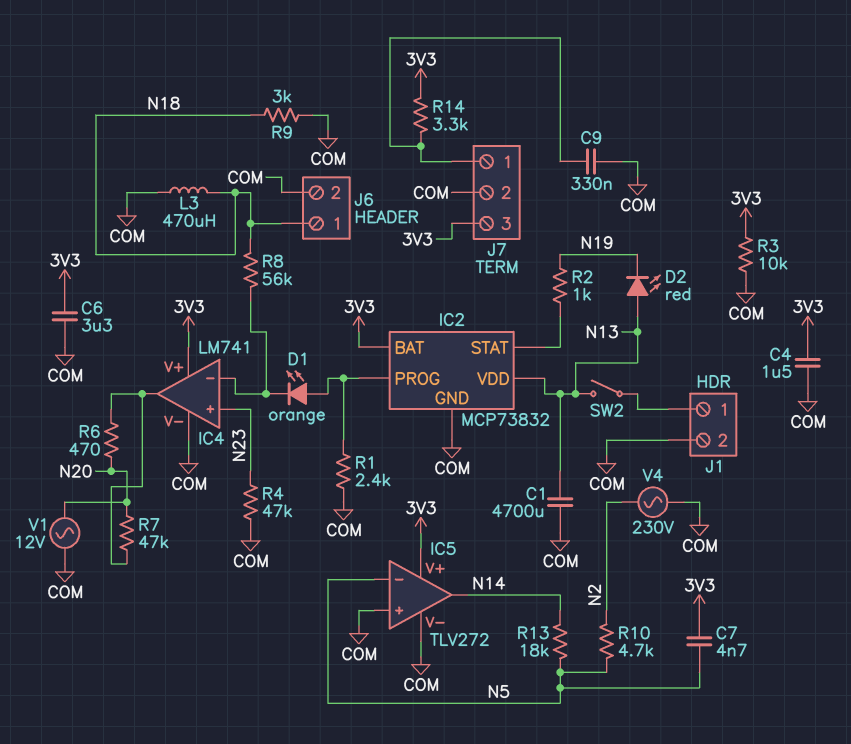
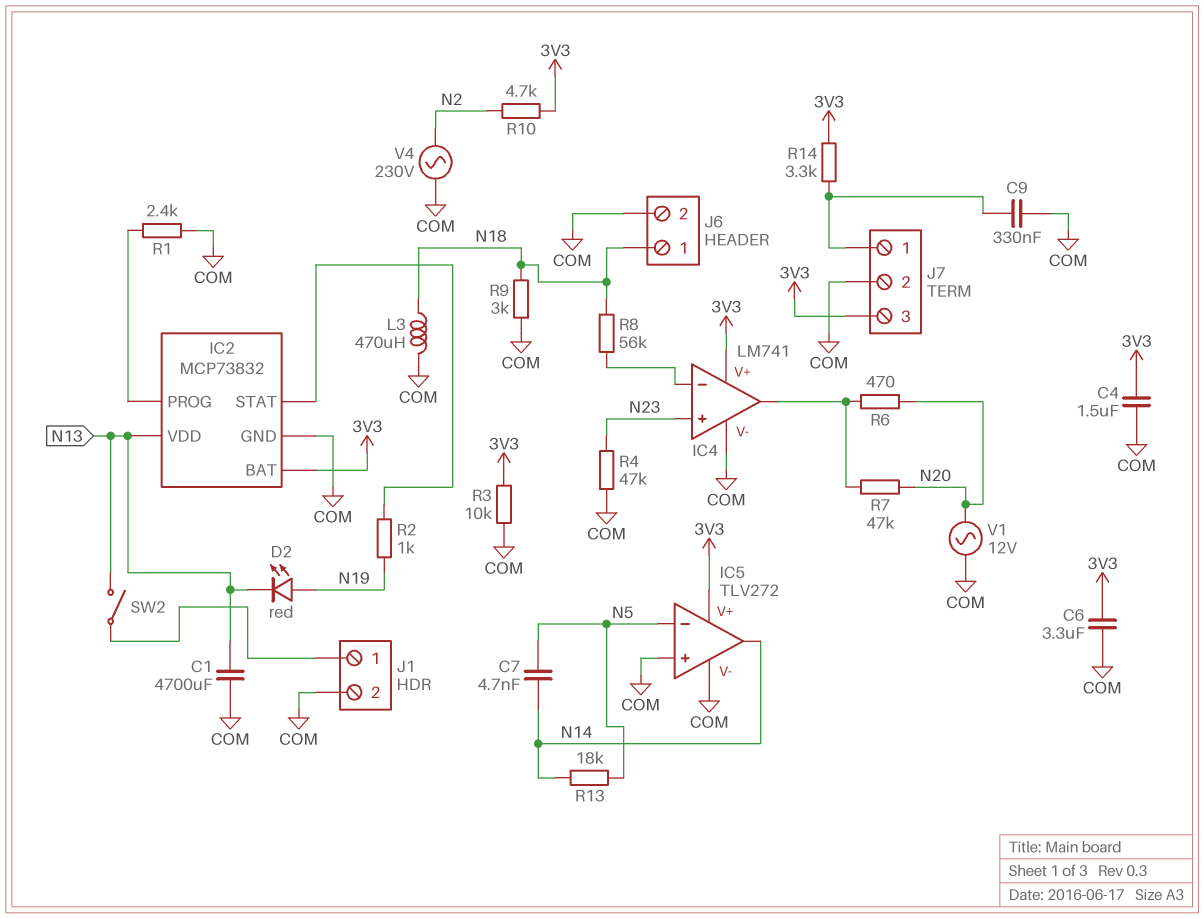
C7: 4.7nF (3V3, N5) -> 4.7nF (N5, N14)
D1: LED orange (A IC2/PROG, K IC4/in-) -> none
D2: LED red (A N13, K N19) -> LED red (A N19, K N13)
R10: 4.7k (N2, N5) -> 4.7k (3V3, N2)

